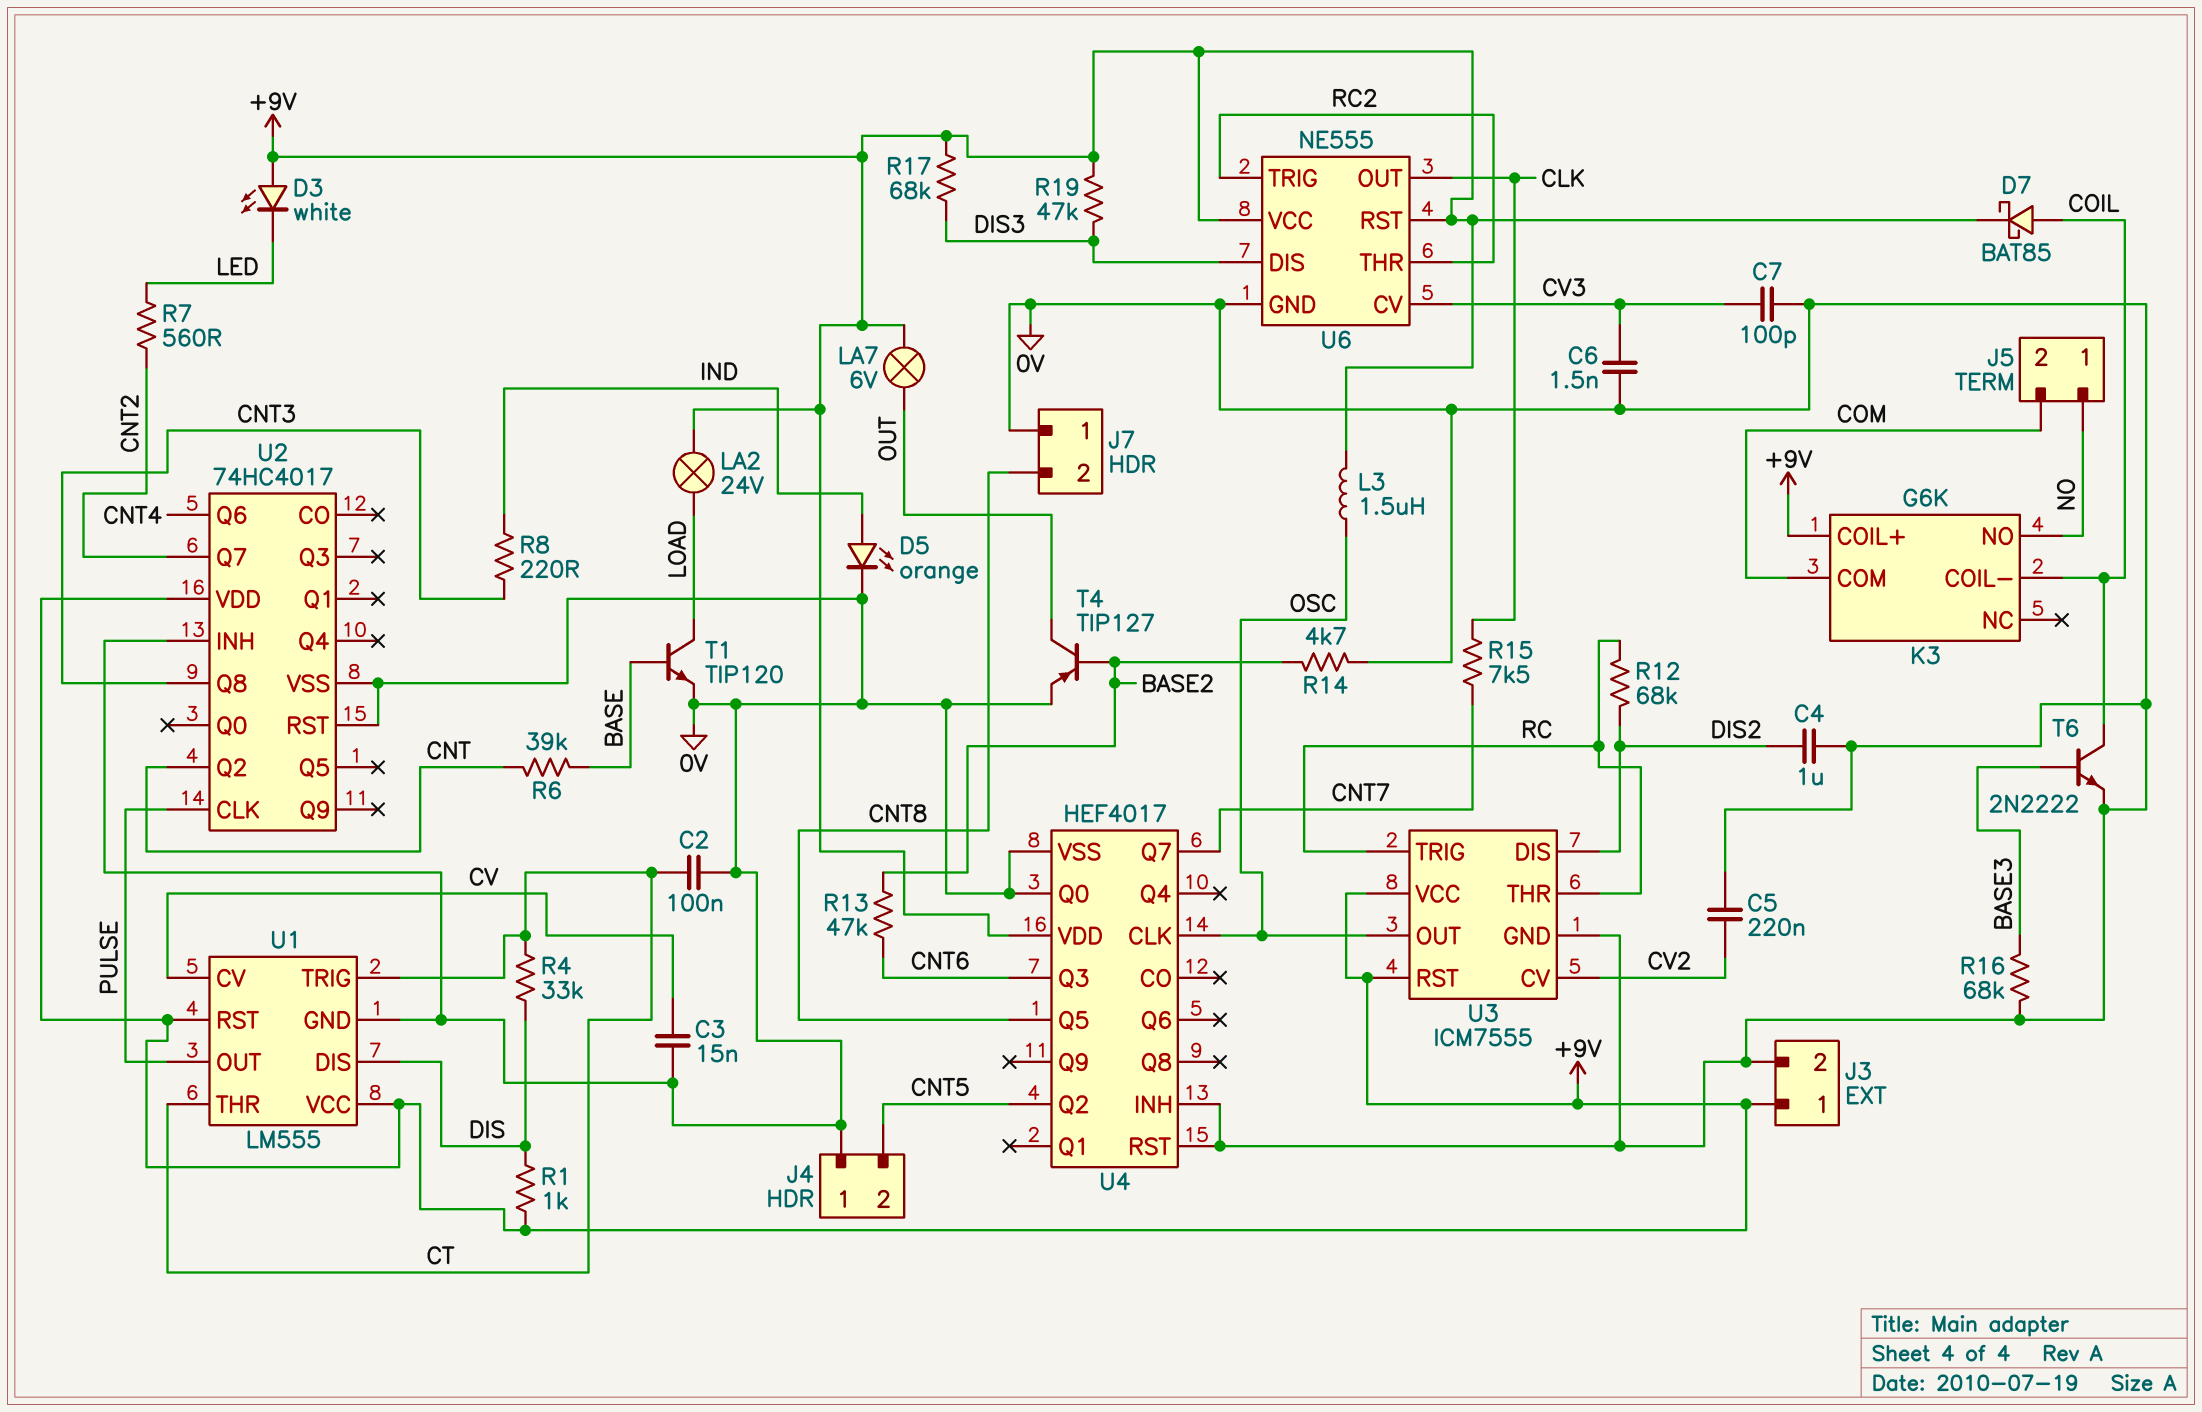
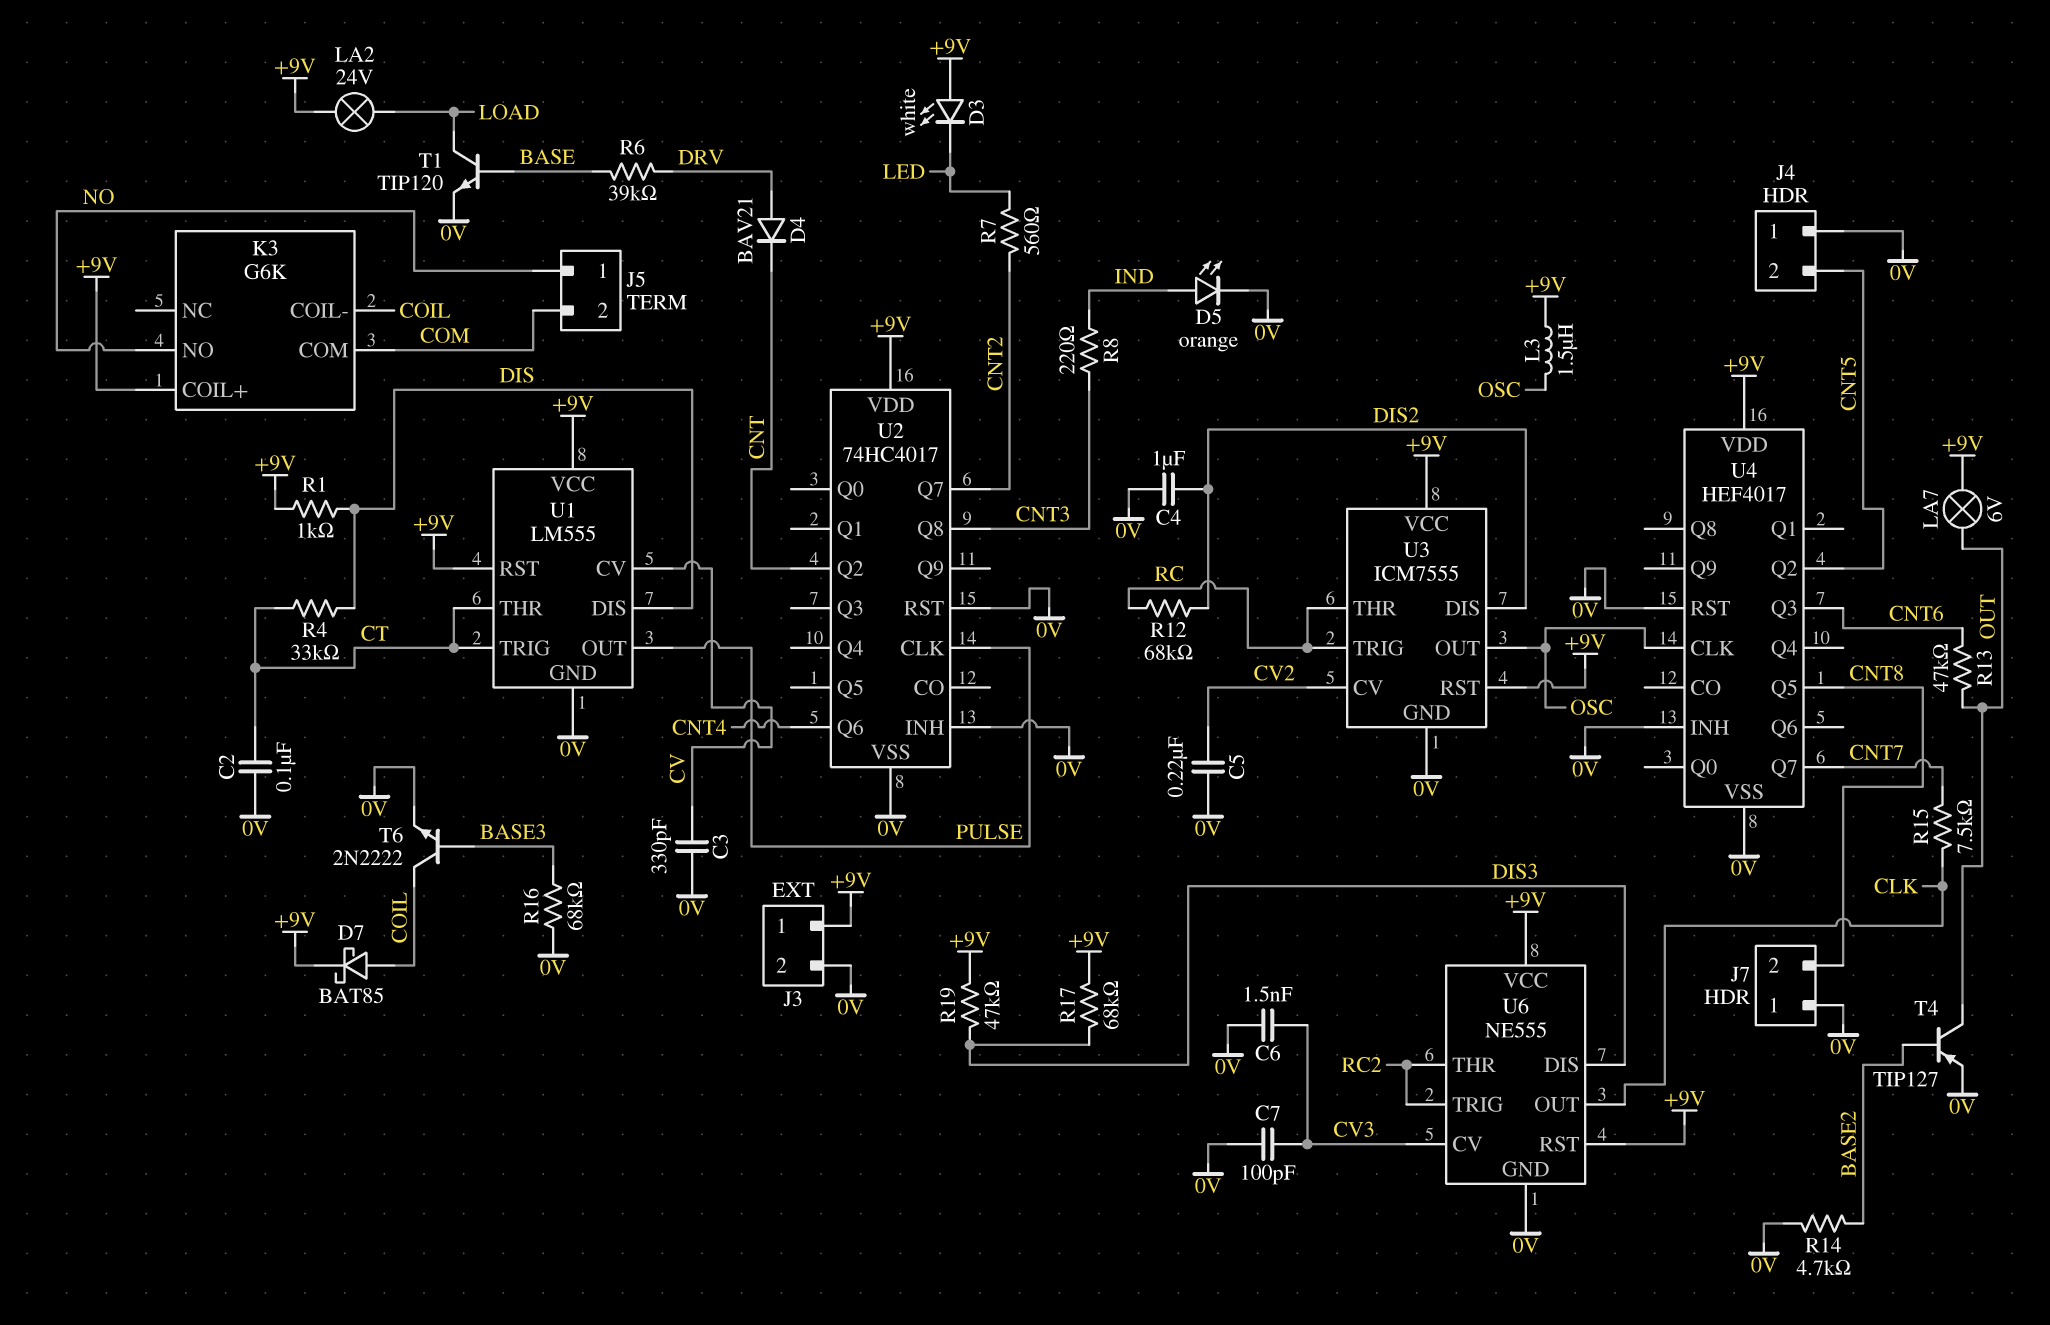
C3: 15nF (0V, CV) -> 330pF (0V, CV)
D4: none -> diode BAV21 (A DRV, K CNT)
R6: 39k (BASE, CNT) -> 39k (BASE, DRV)
R13: 47k (BASE2, CNT6) -> 47k (CNT6, OUT)
U4 pin Q0: 0V -> none

